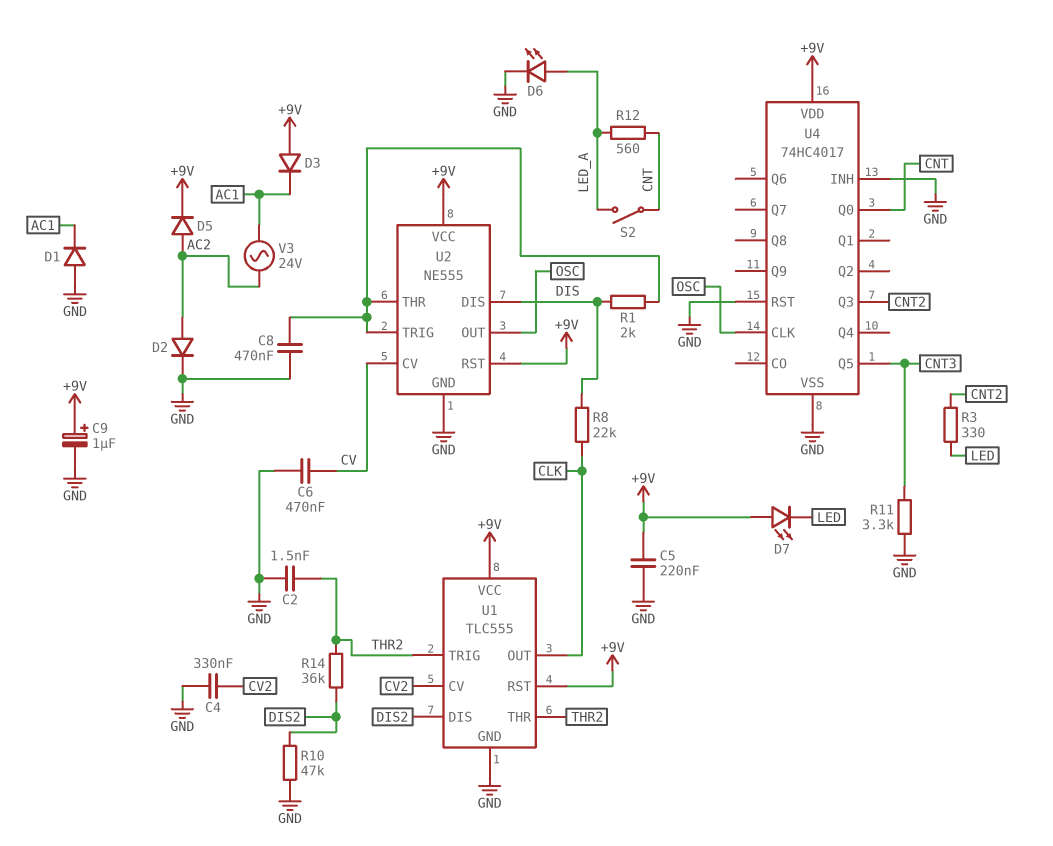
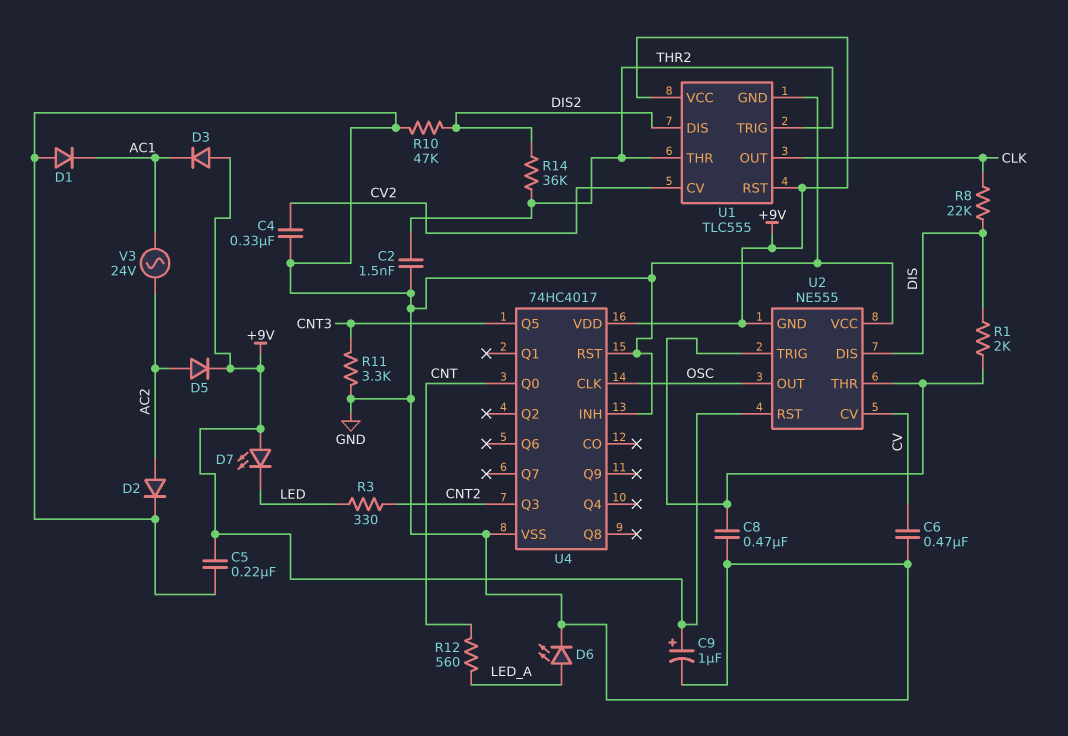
S2: switch (CNT, LED_A) -> none
U2 pin GND: GND -> +9V
U2 pin VCC: +9V -> GND

